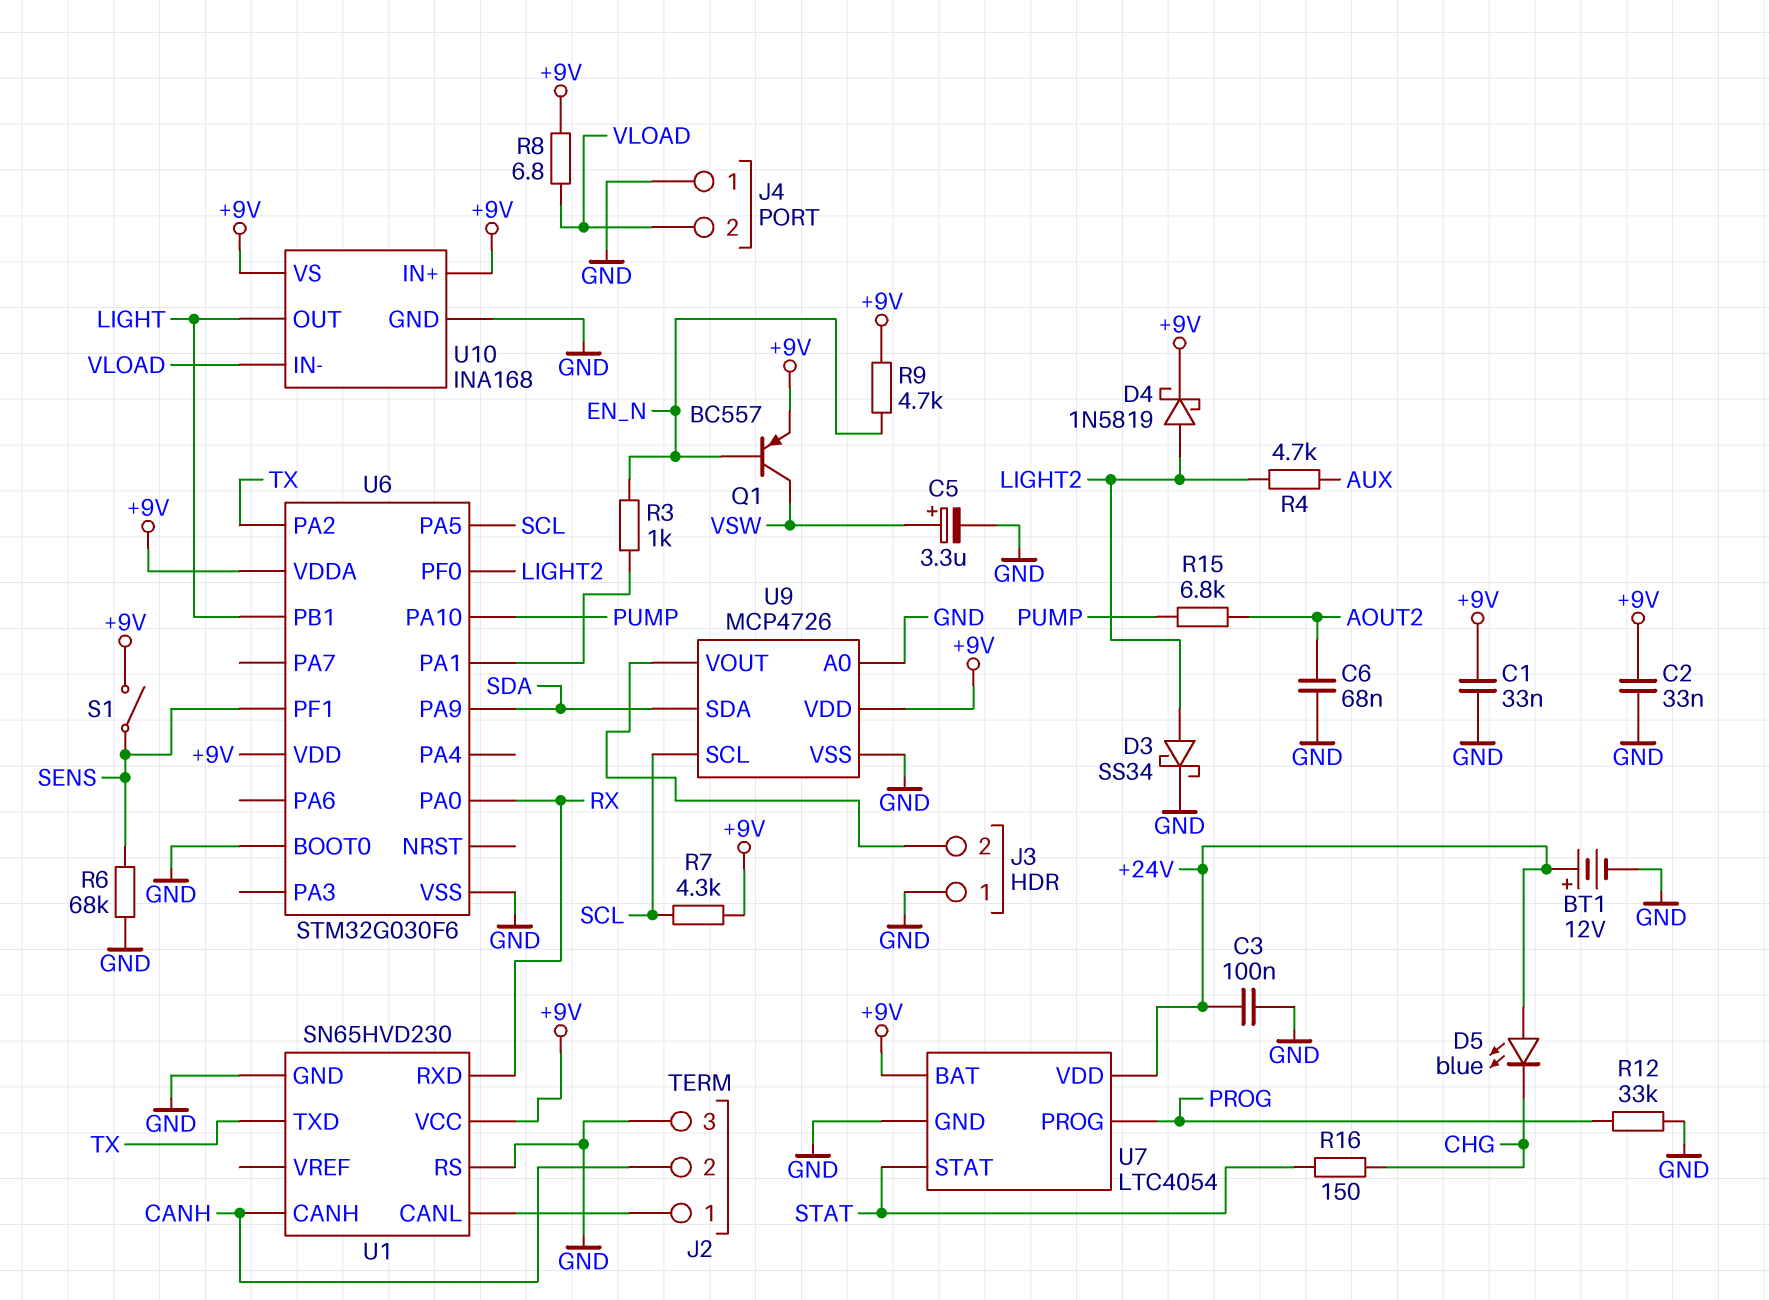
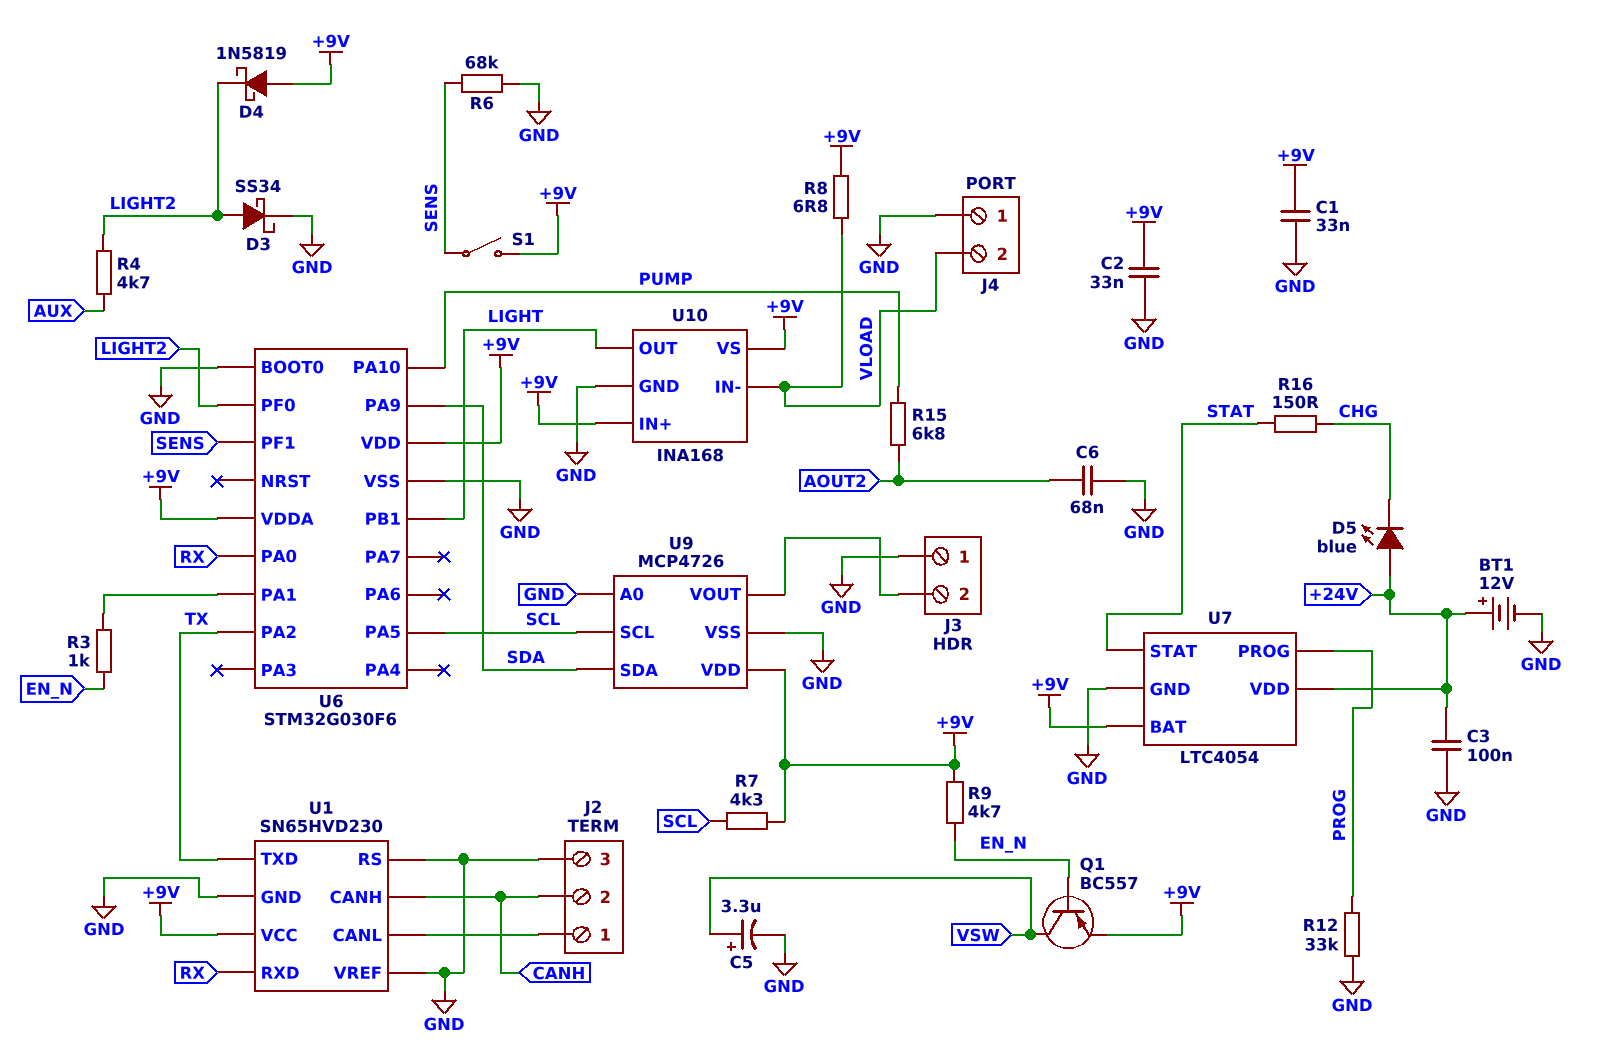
D4: schottky 1N5819 (A LIGHT2, K +9V) -> schottky 1N5819 (A +9V, K LIGHT2)
U1 pin VREF: none -> GND

